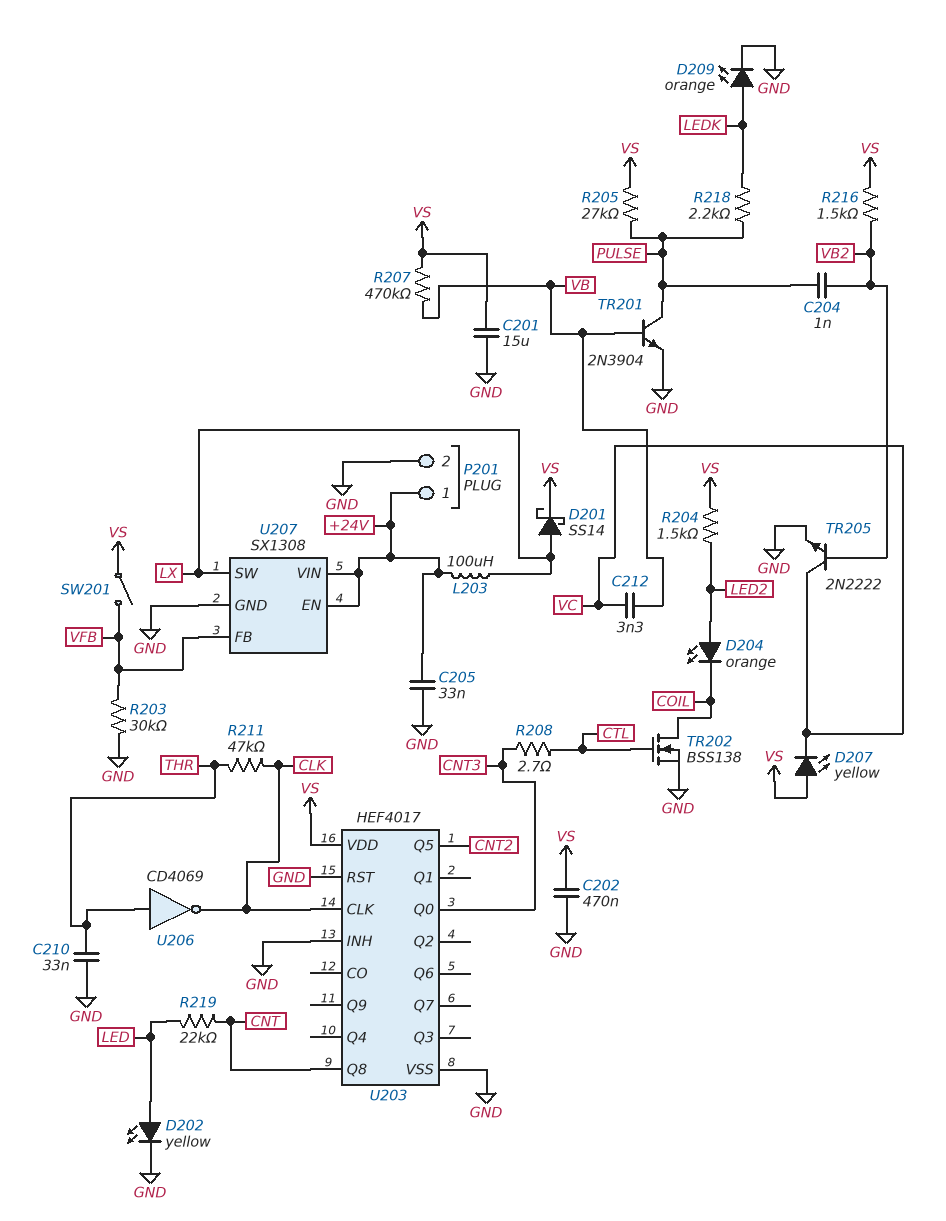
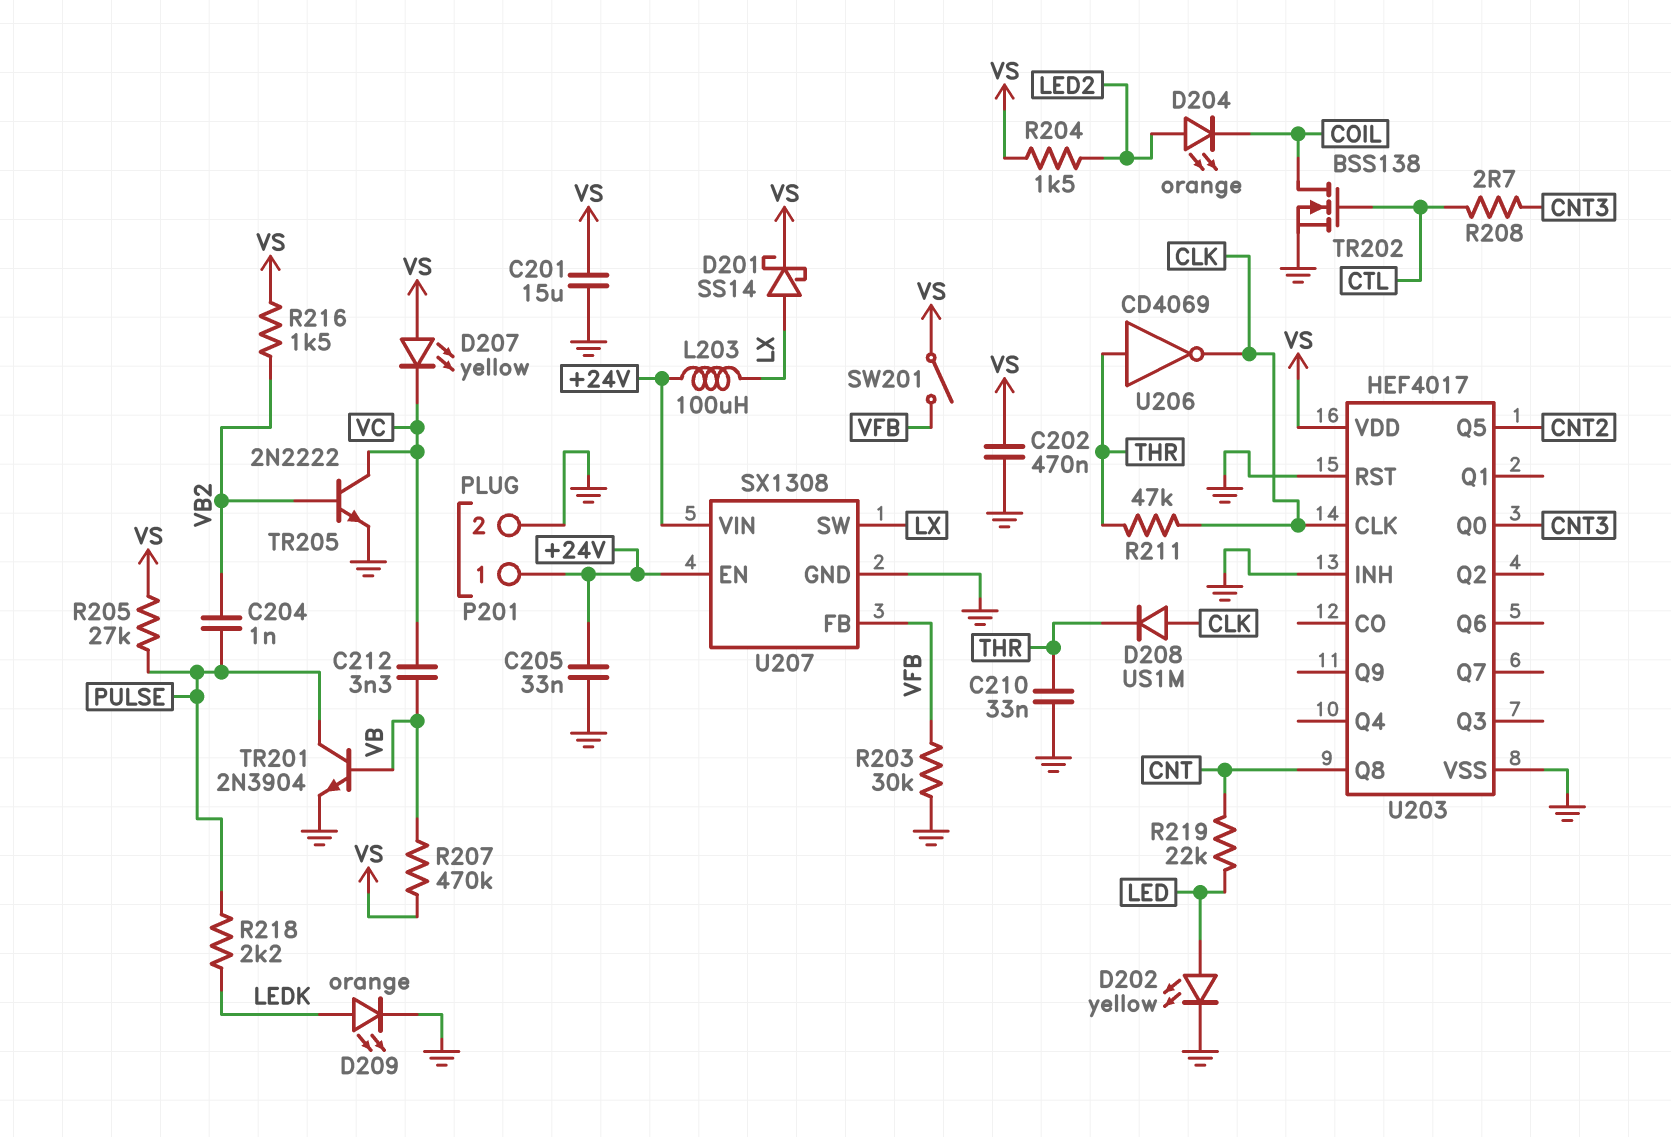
D208: none -> diode US1M (A CLK, K THR)

